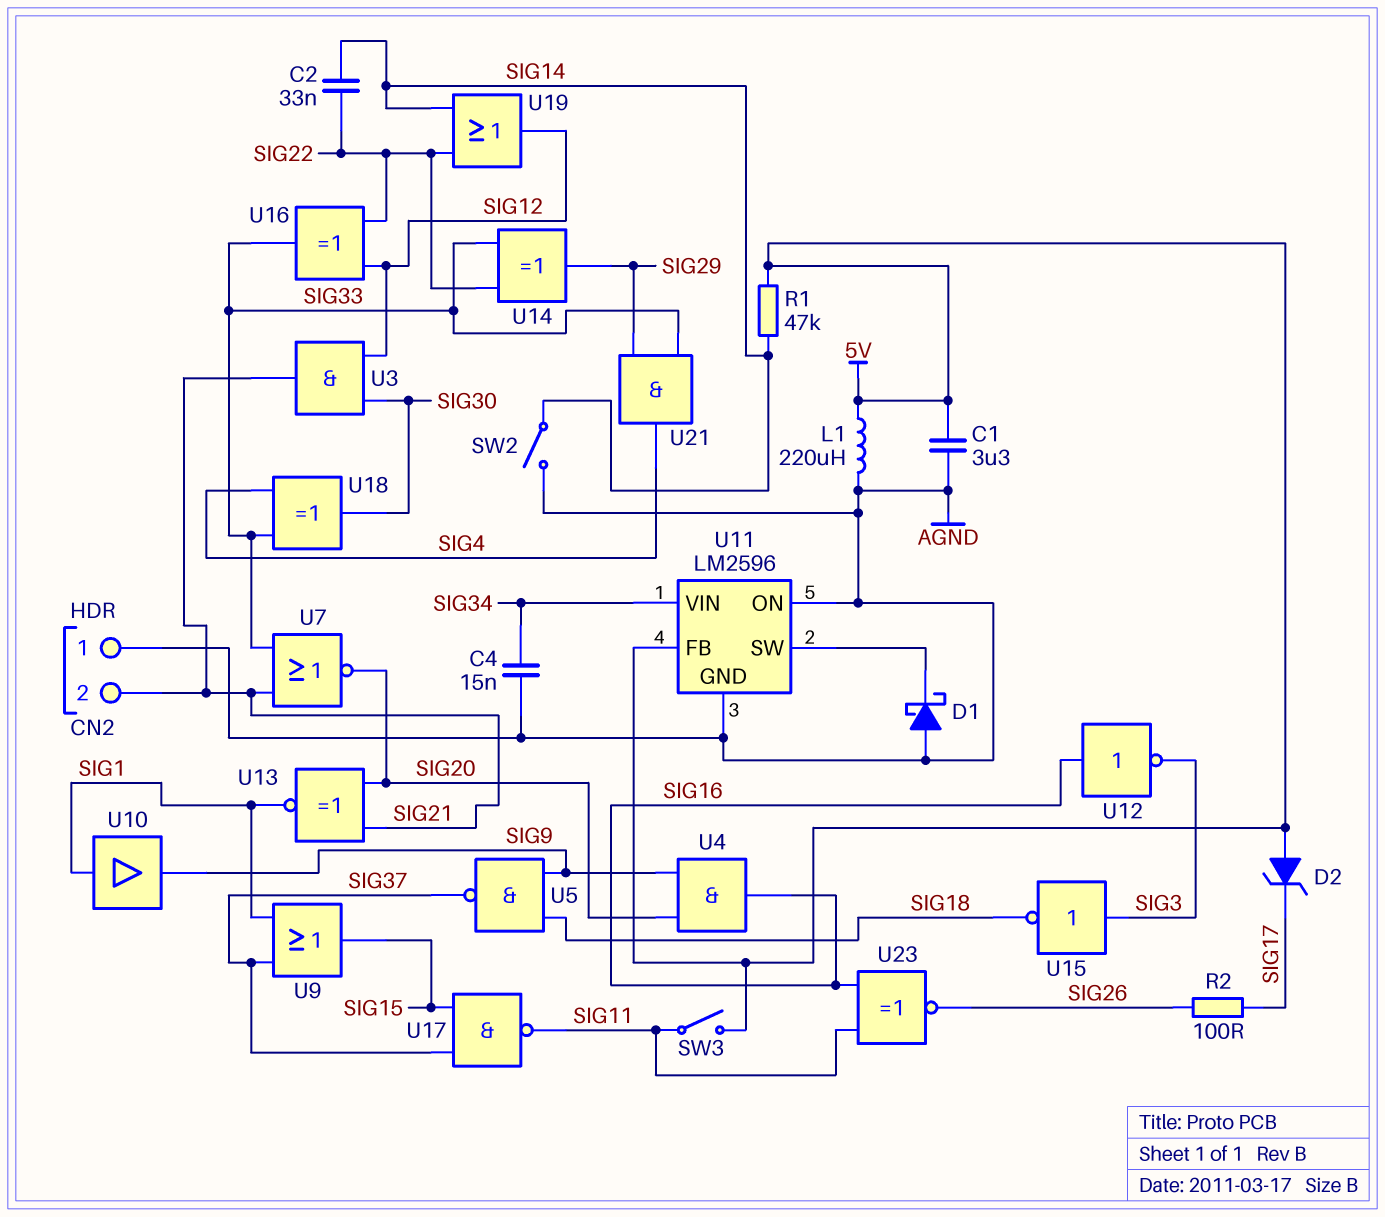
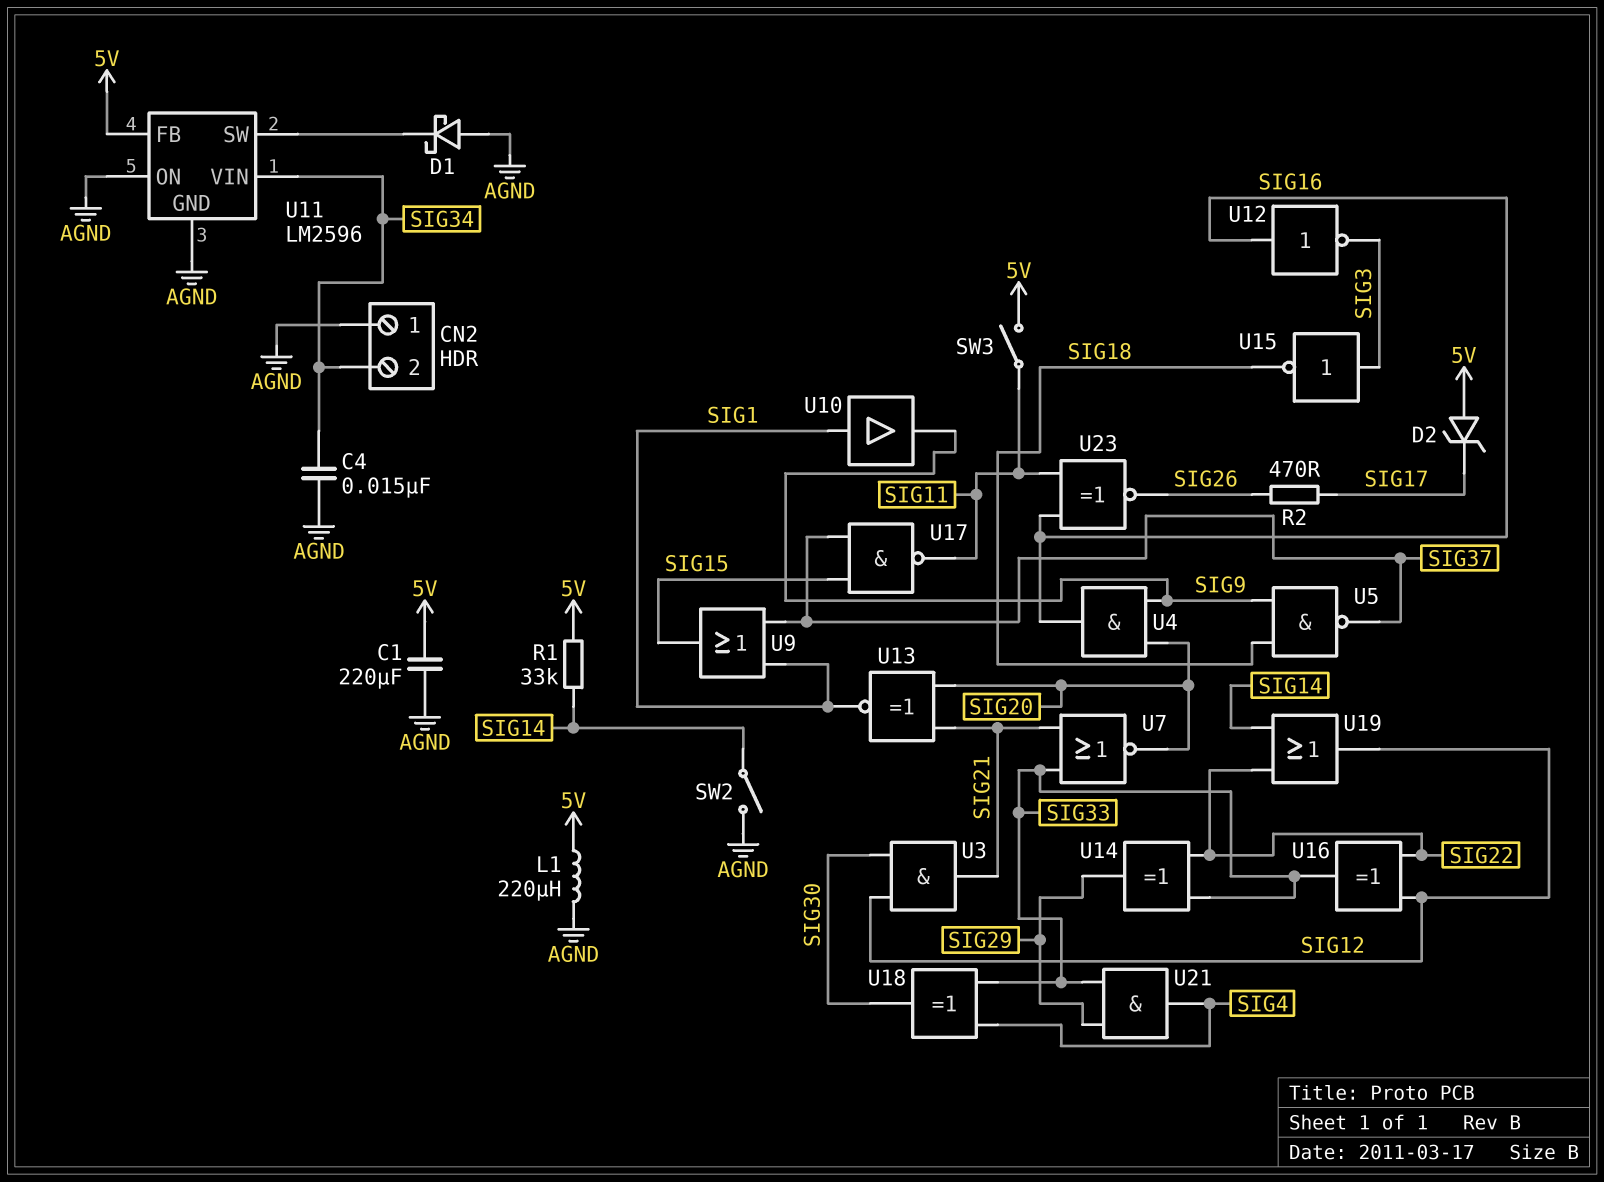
C1: 3.3uF (5V, AGND) -> 220uF (5V, AGND)
C2: 33nF (SIG14, SIG22) -> none
CN2 pin 2: SIG21 -> SIG34
R1: 47k (5V, SIG14) -> 33k (5V, SIG14)
R2: 100 (SIG17, SIG26) -> 470 (SIG17, SIG26)

